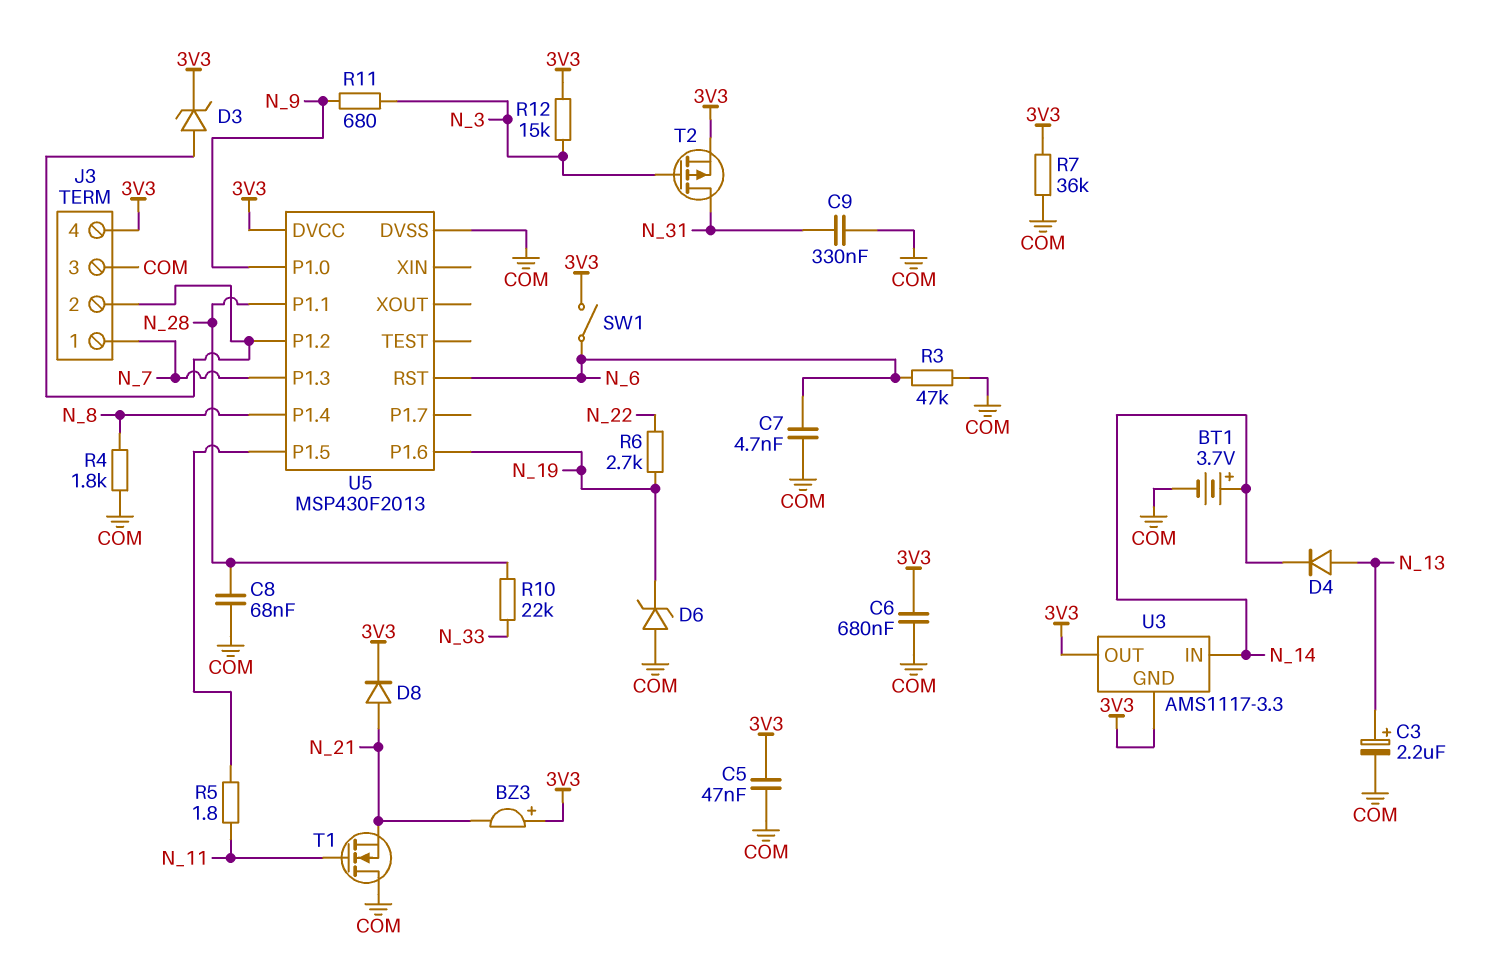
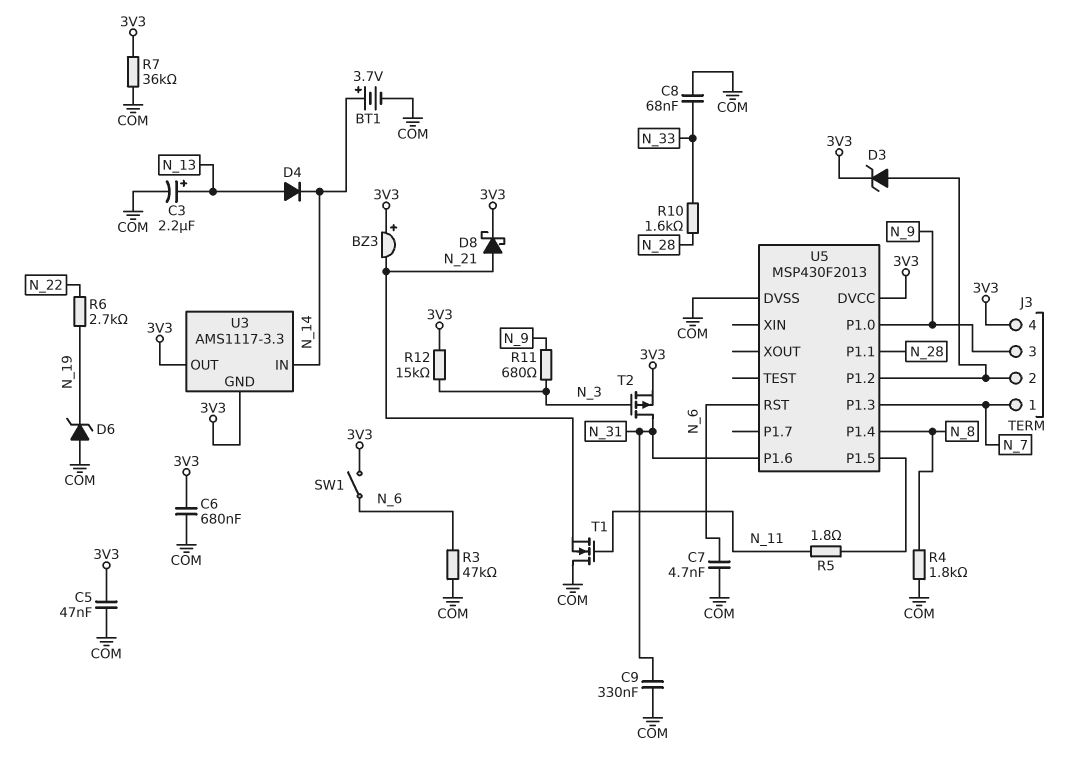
C8: 68nF (COM, N_28) -> 68nF (COM, N_33)
D8: diode (A N_21, K 3V3) -> schottky (A N_21, K 3V3)
J3 pin 3: COM -> N_9
R10: 22k (N_28, N_33) -> 1.6k (N_28, N_33)
U5 pin P1.6: N_19 -> N_31

